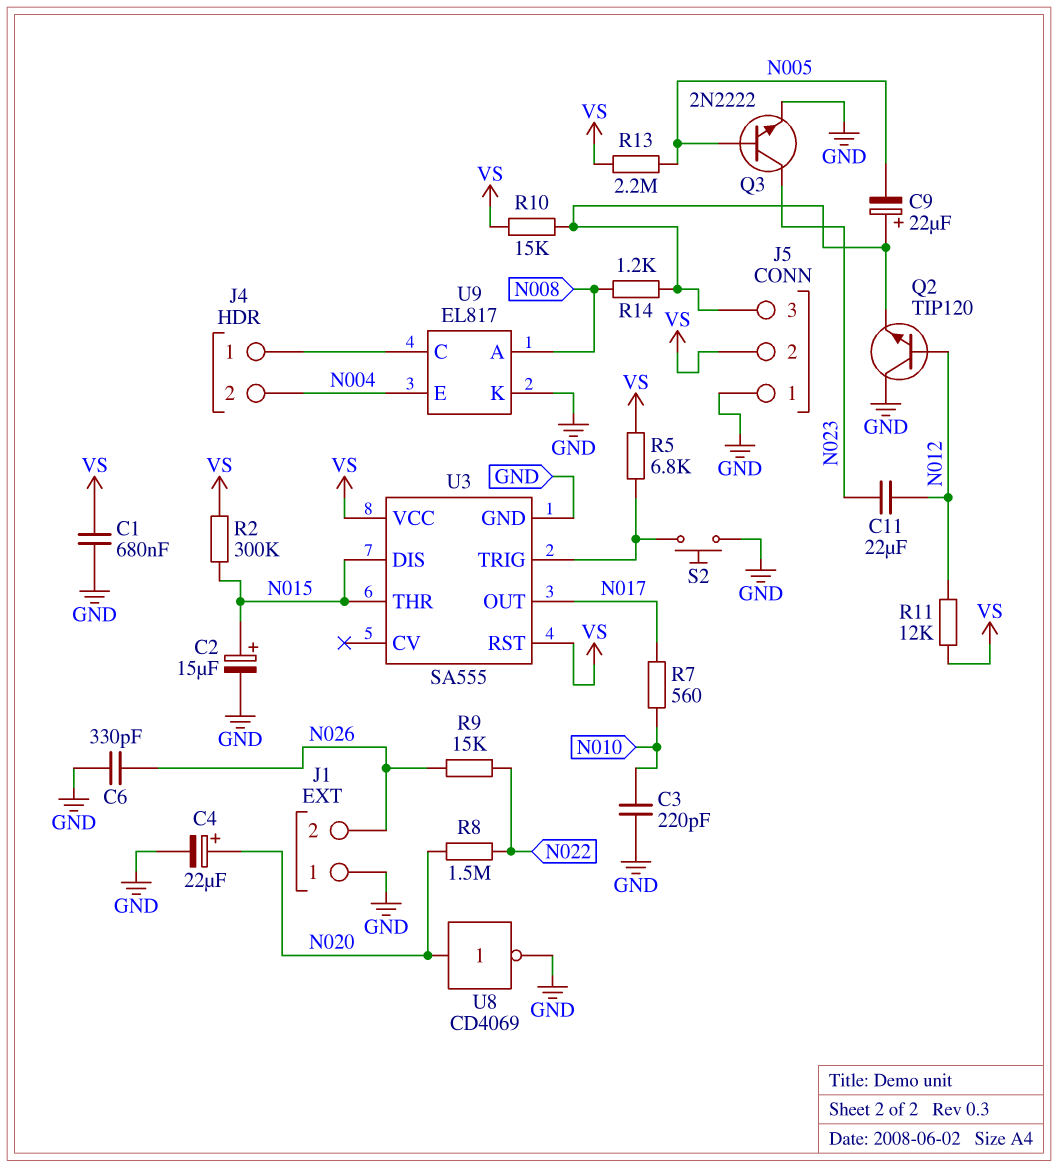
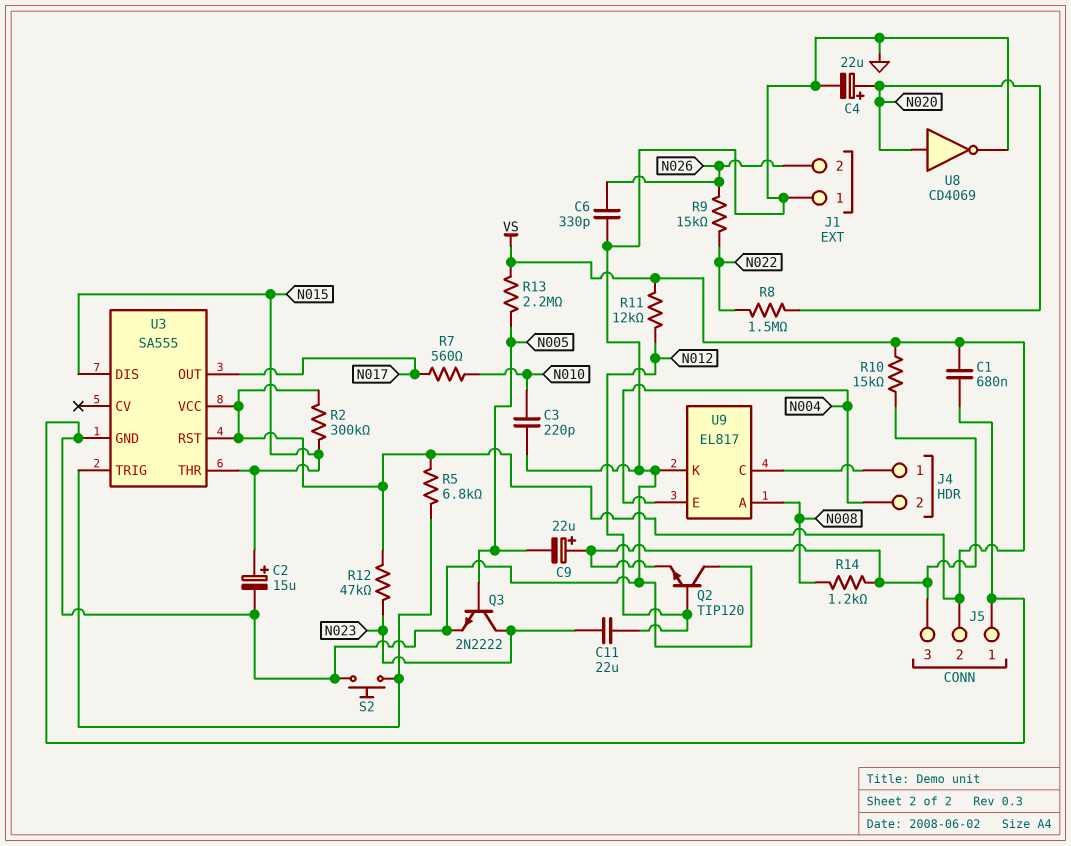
R12: none -> 47k (N023, VS)

